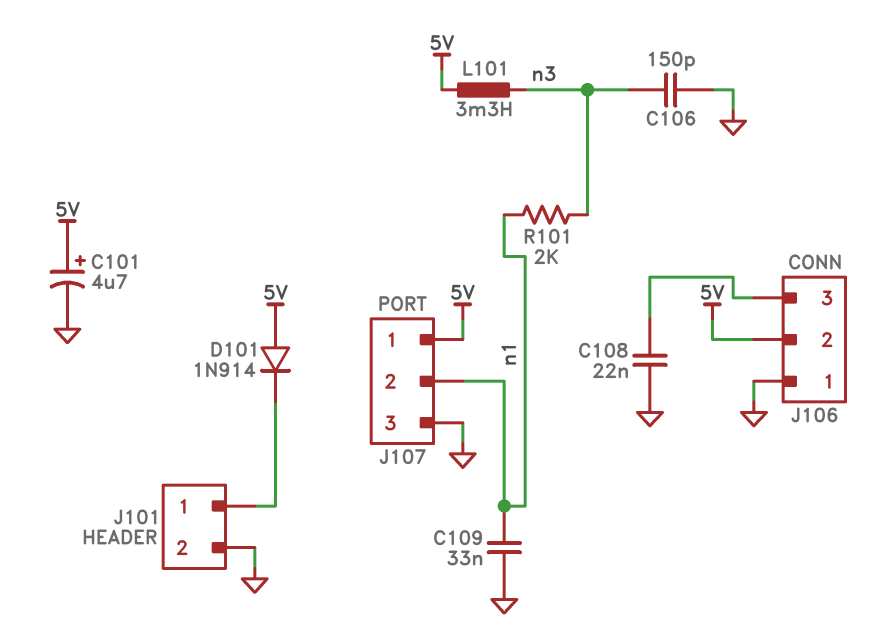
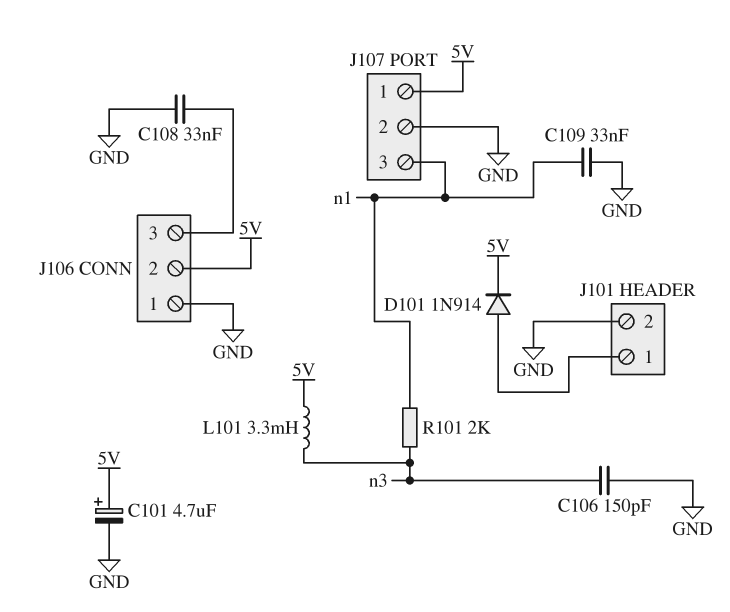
C108: 22nF (GND, J106/3) -> 33nF (GND, J106/3)
D101: diode 1N914 (A 5V, K J101/1) -> diode 1N914 (A J101/1, K 5V)
J107 pin 2: n1 -> GND
J107 pin 3: GND -> n1

